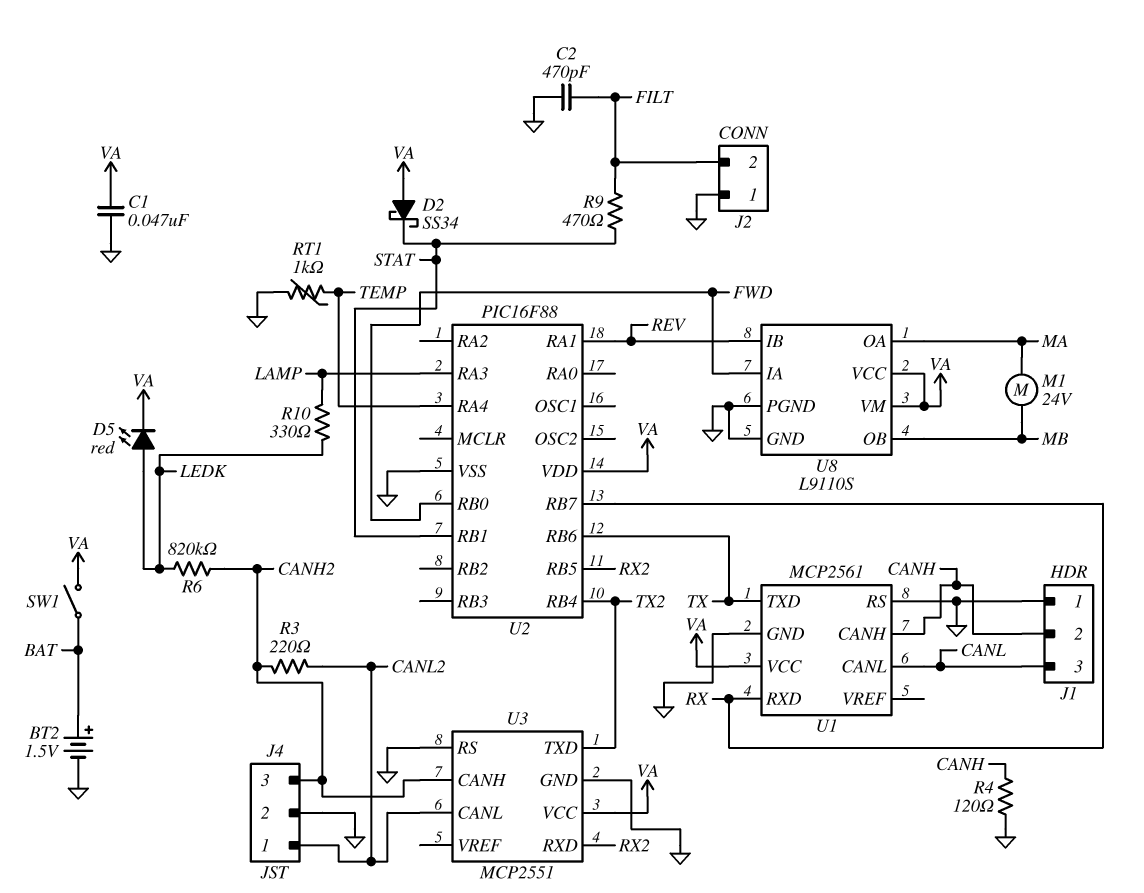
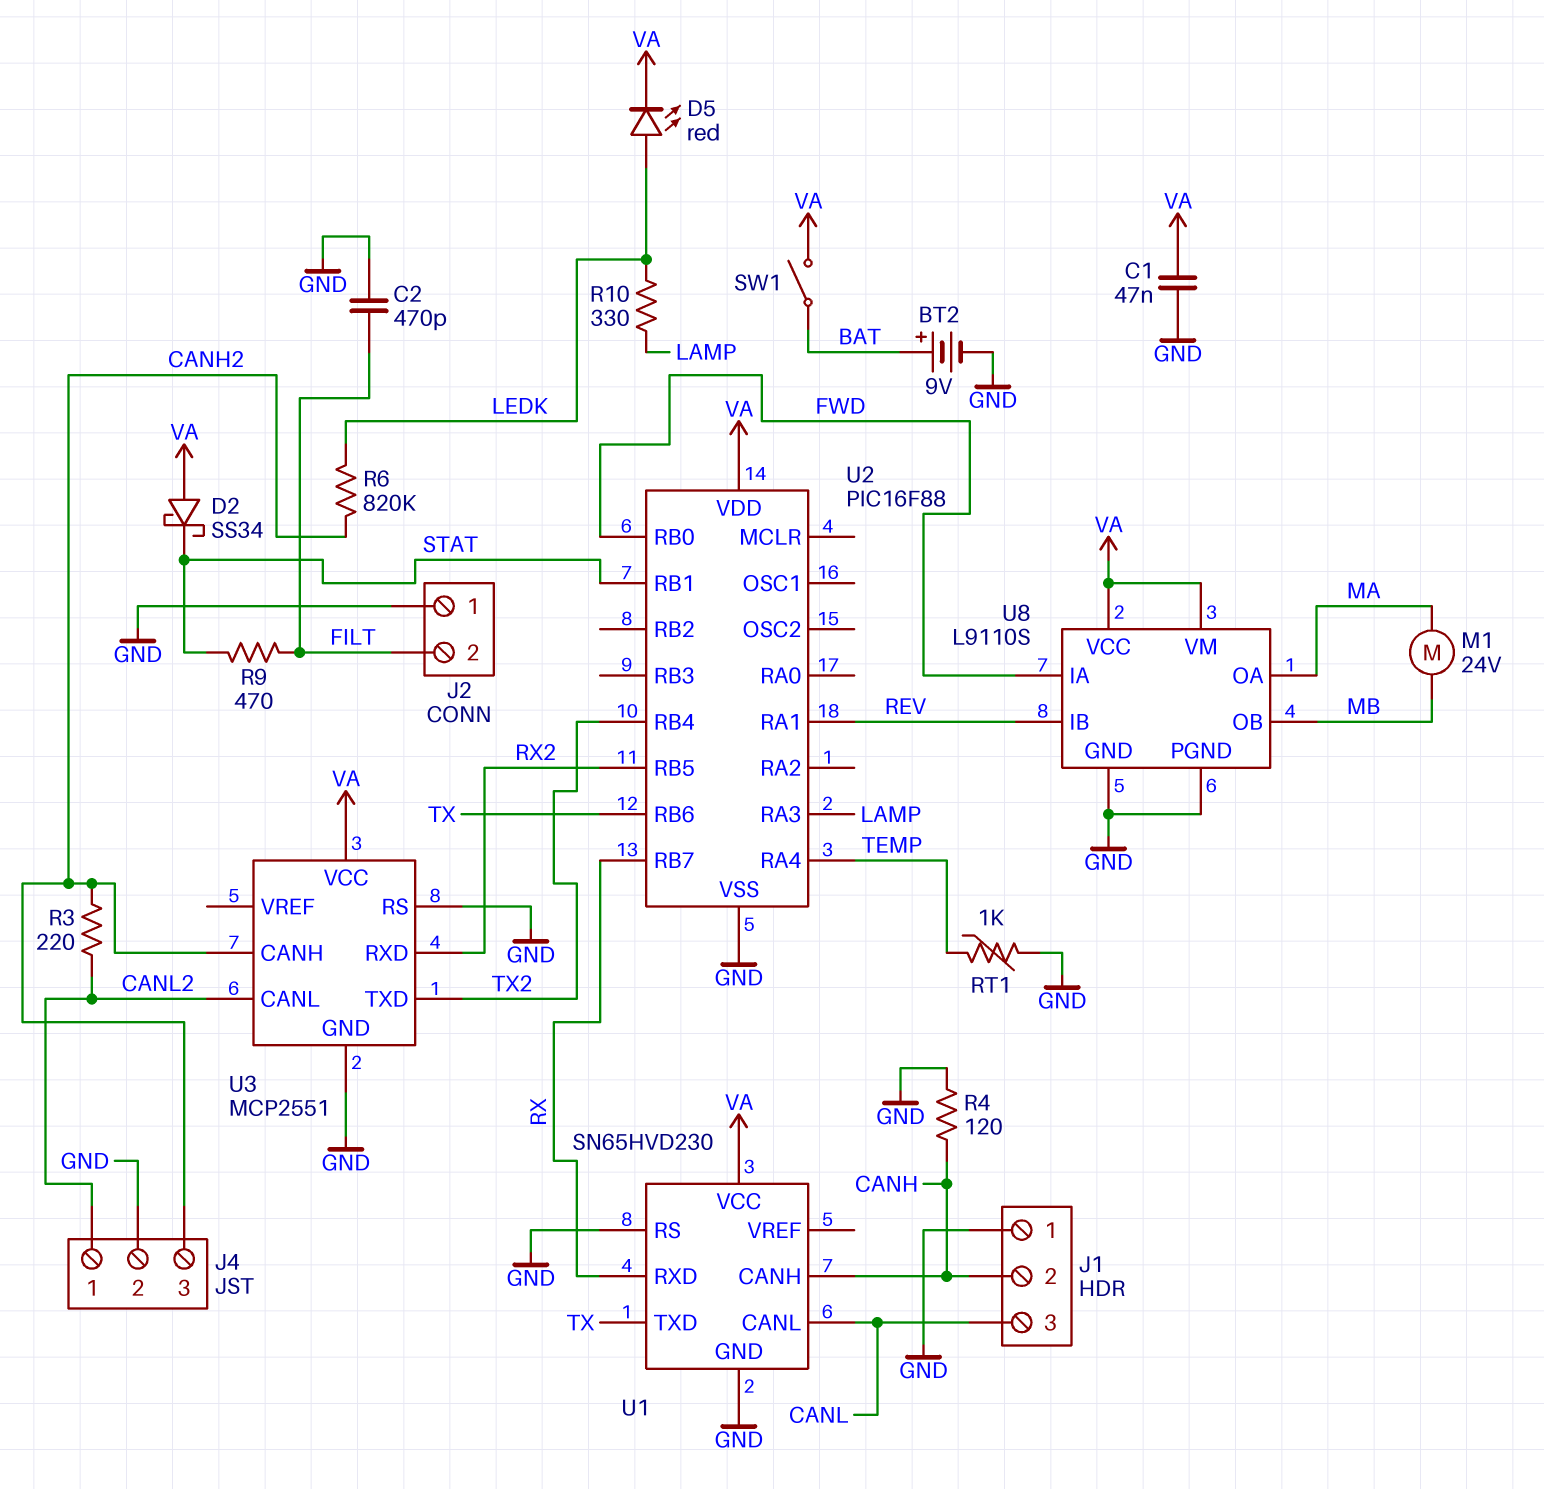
BT2: 1.5V (plus BAT, minus GND) -> 9V (plus BAT, minus GND)
U1: MCP2561 -> SN65HVD230

